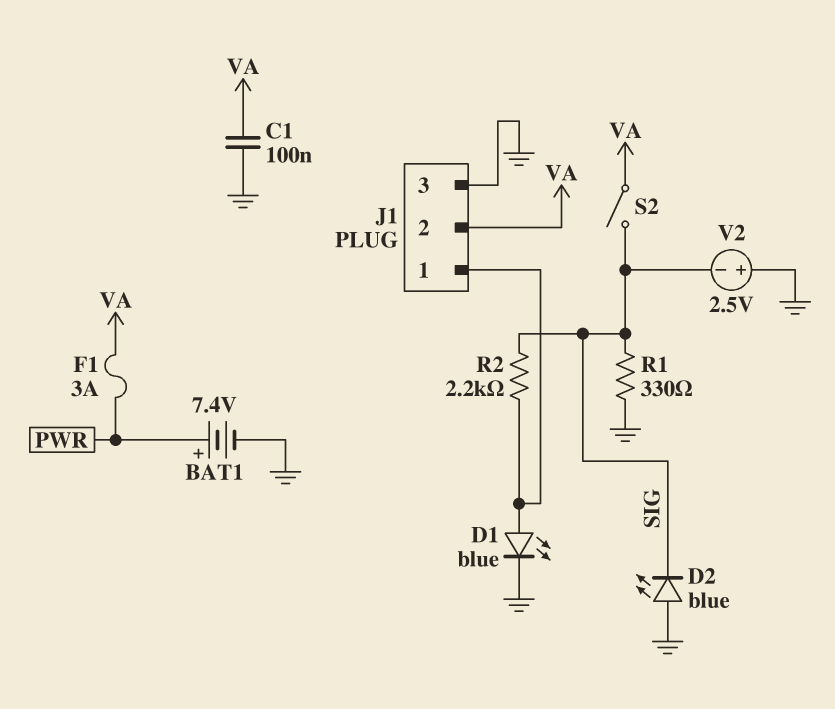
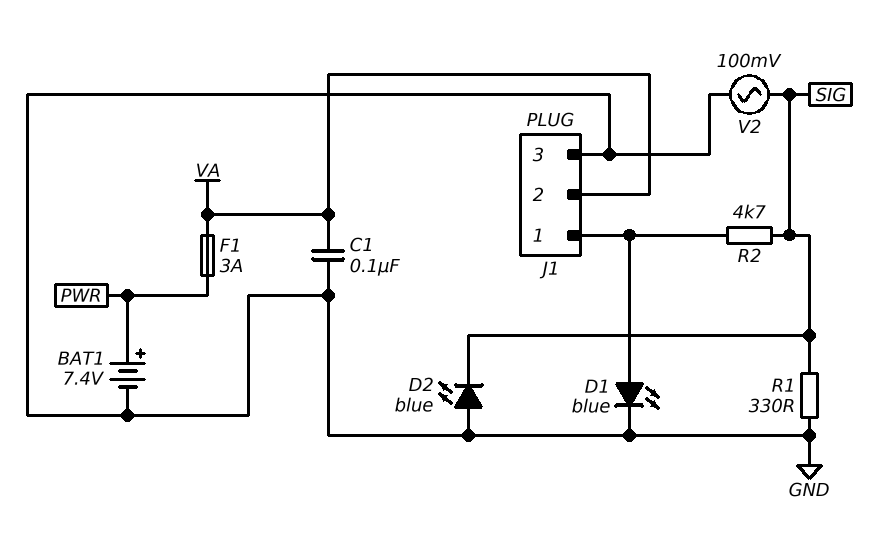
R2: 2.2k (J1/1, SIG) -> 4.7k (J1/1, SIG)
S2: switch (SIG, VA) -> none
V2: 2.5V (plus GND, minus SIG) -> AC 100mV (GND, SIG)

